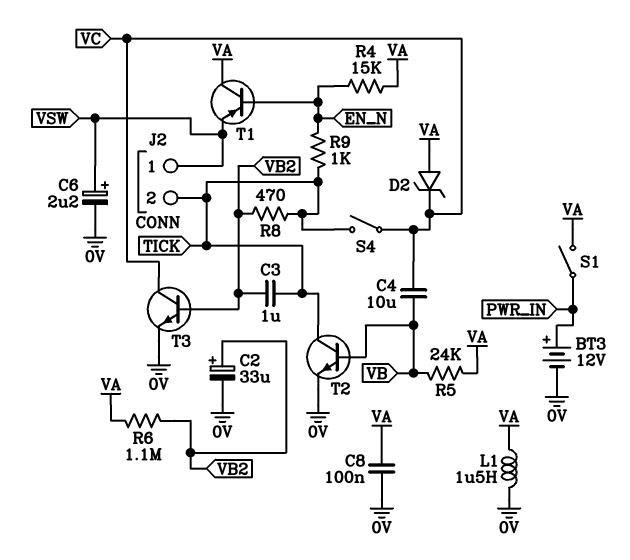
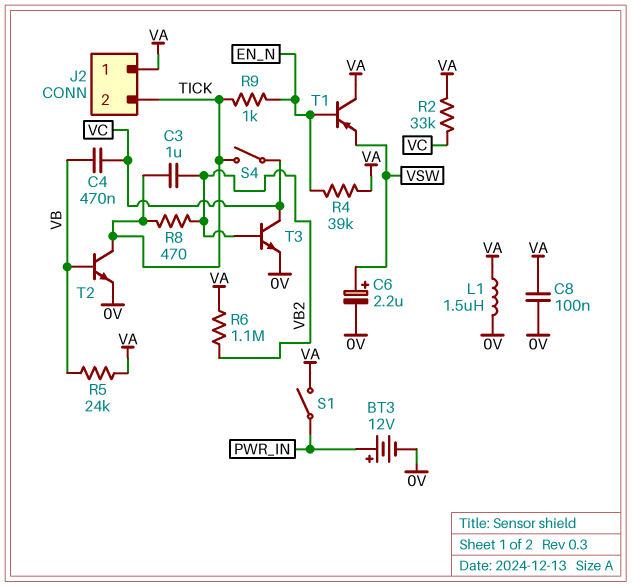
C2: 33uF (plus VB2, minus 0V) -> none
C4: 10uF (VB, VC) -> 470nF (VB, VC)
D2: zener (A VA, K VC) -> none
J2 pin 1: VSW -> VA
R2: none -> 33k (VA, VC)
R4: 15k (EN_N, VA) -> 39k (EN_N, VA)

